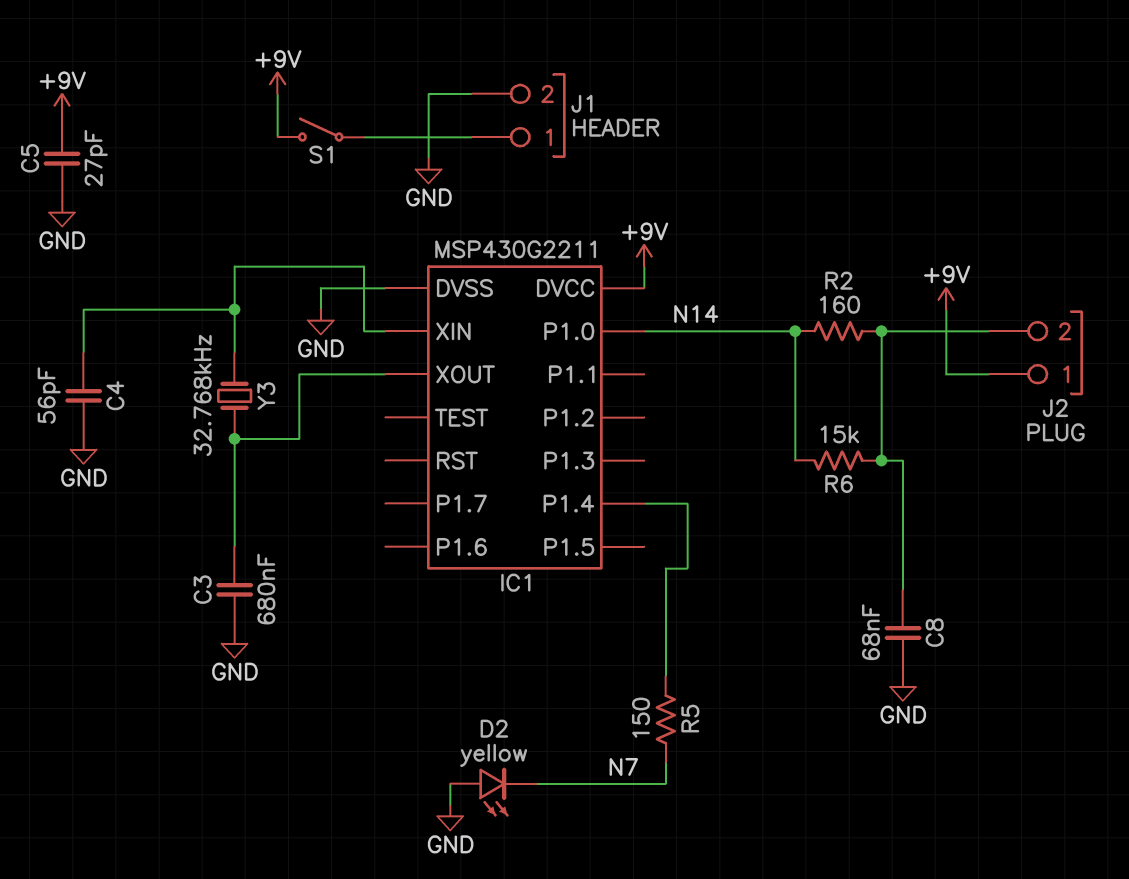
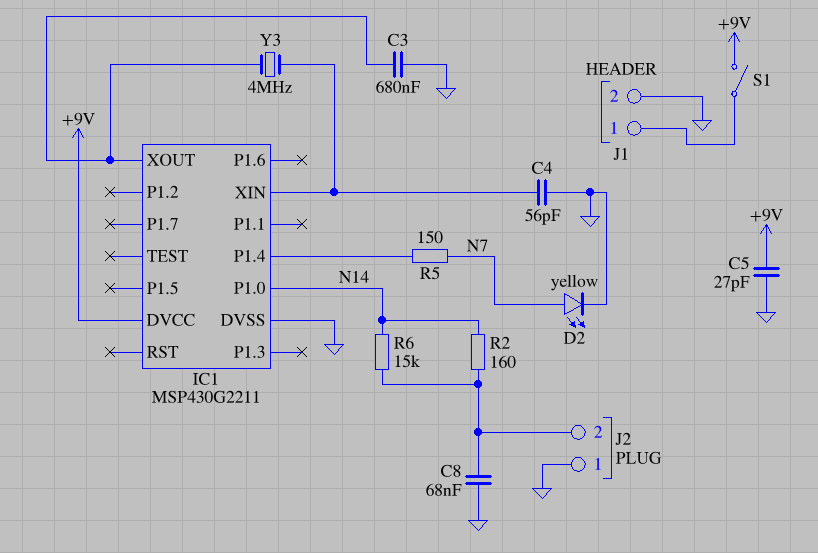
D2: LED yellow (A GND, K N7) -> LED yellow (A N7, K GND)
J2 pin 1: +9V -> GND
Y3: 32.768kHz (IC1/XIN, IC1/XOUT) -> 4MHz (IC1/XIN, IC1/XOUT)

